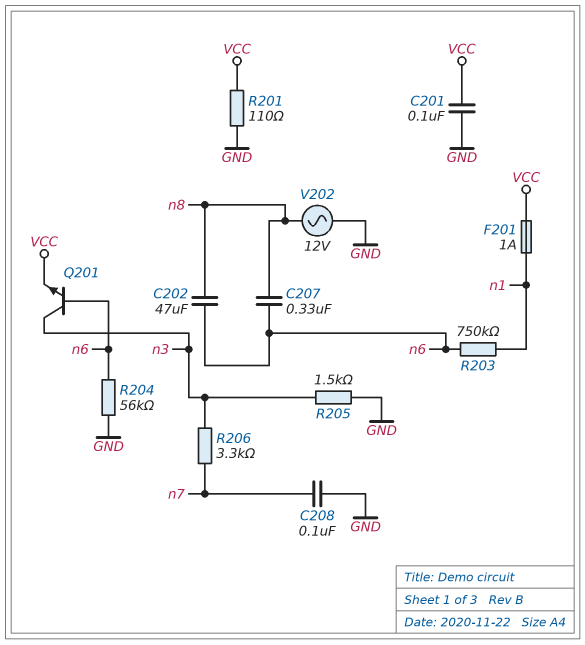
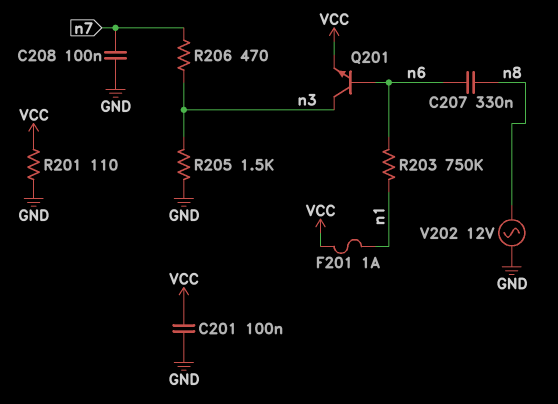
C202: 47uF (n6, n8) -> none
R204: 56k (GND, n6) -> none
R206: 3.3k (n3, n7) -> 470 (n3, n7)

